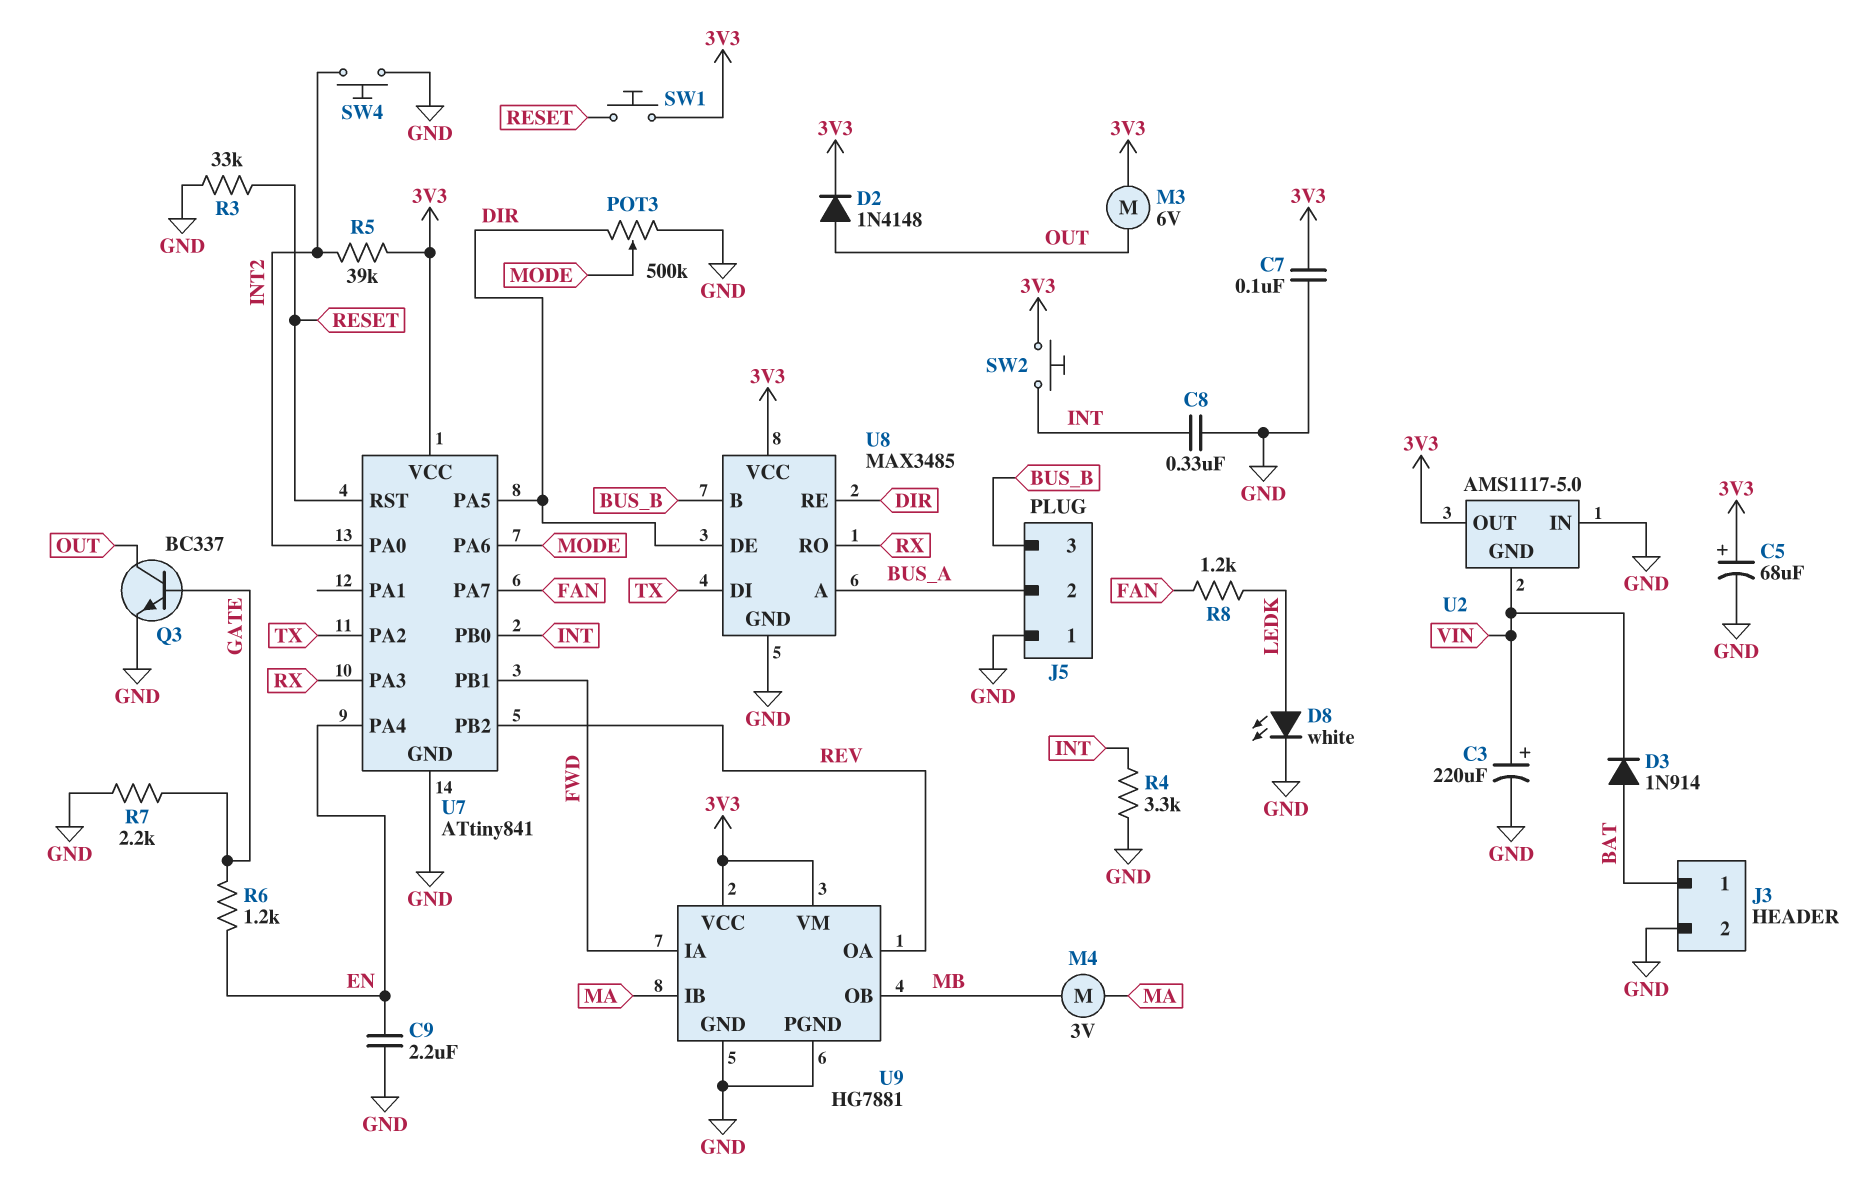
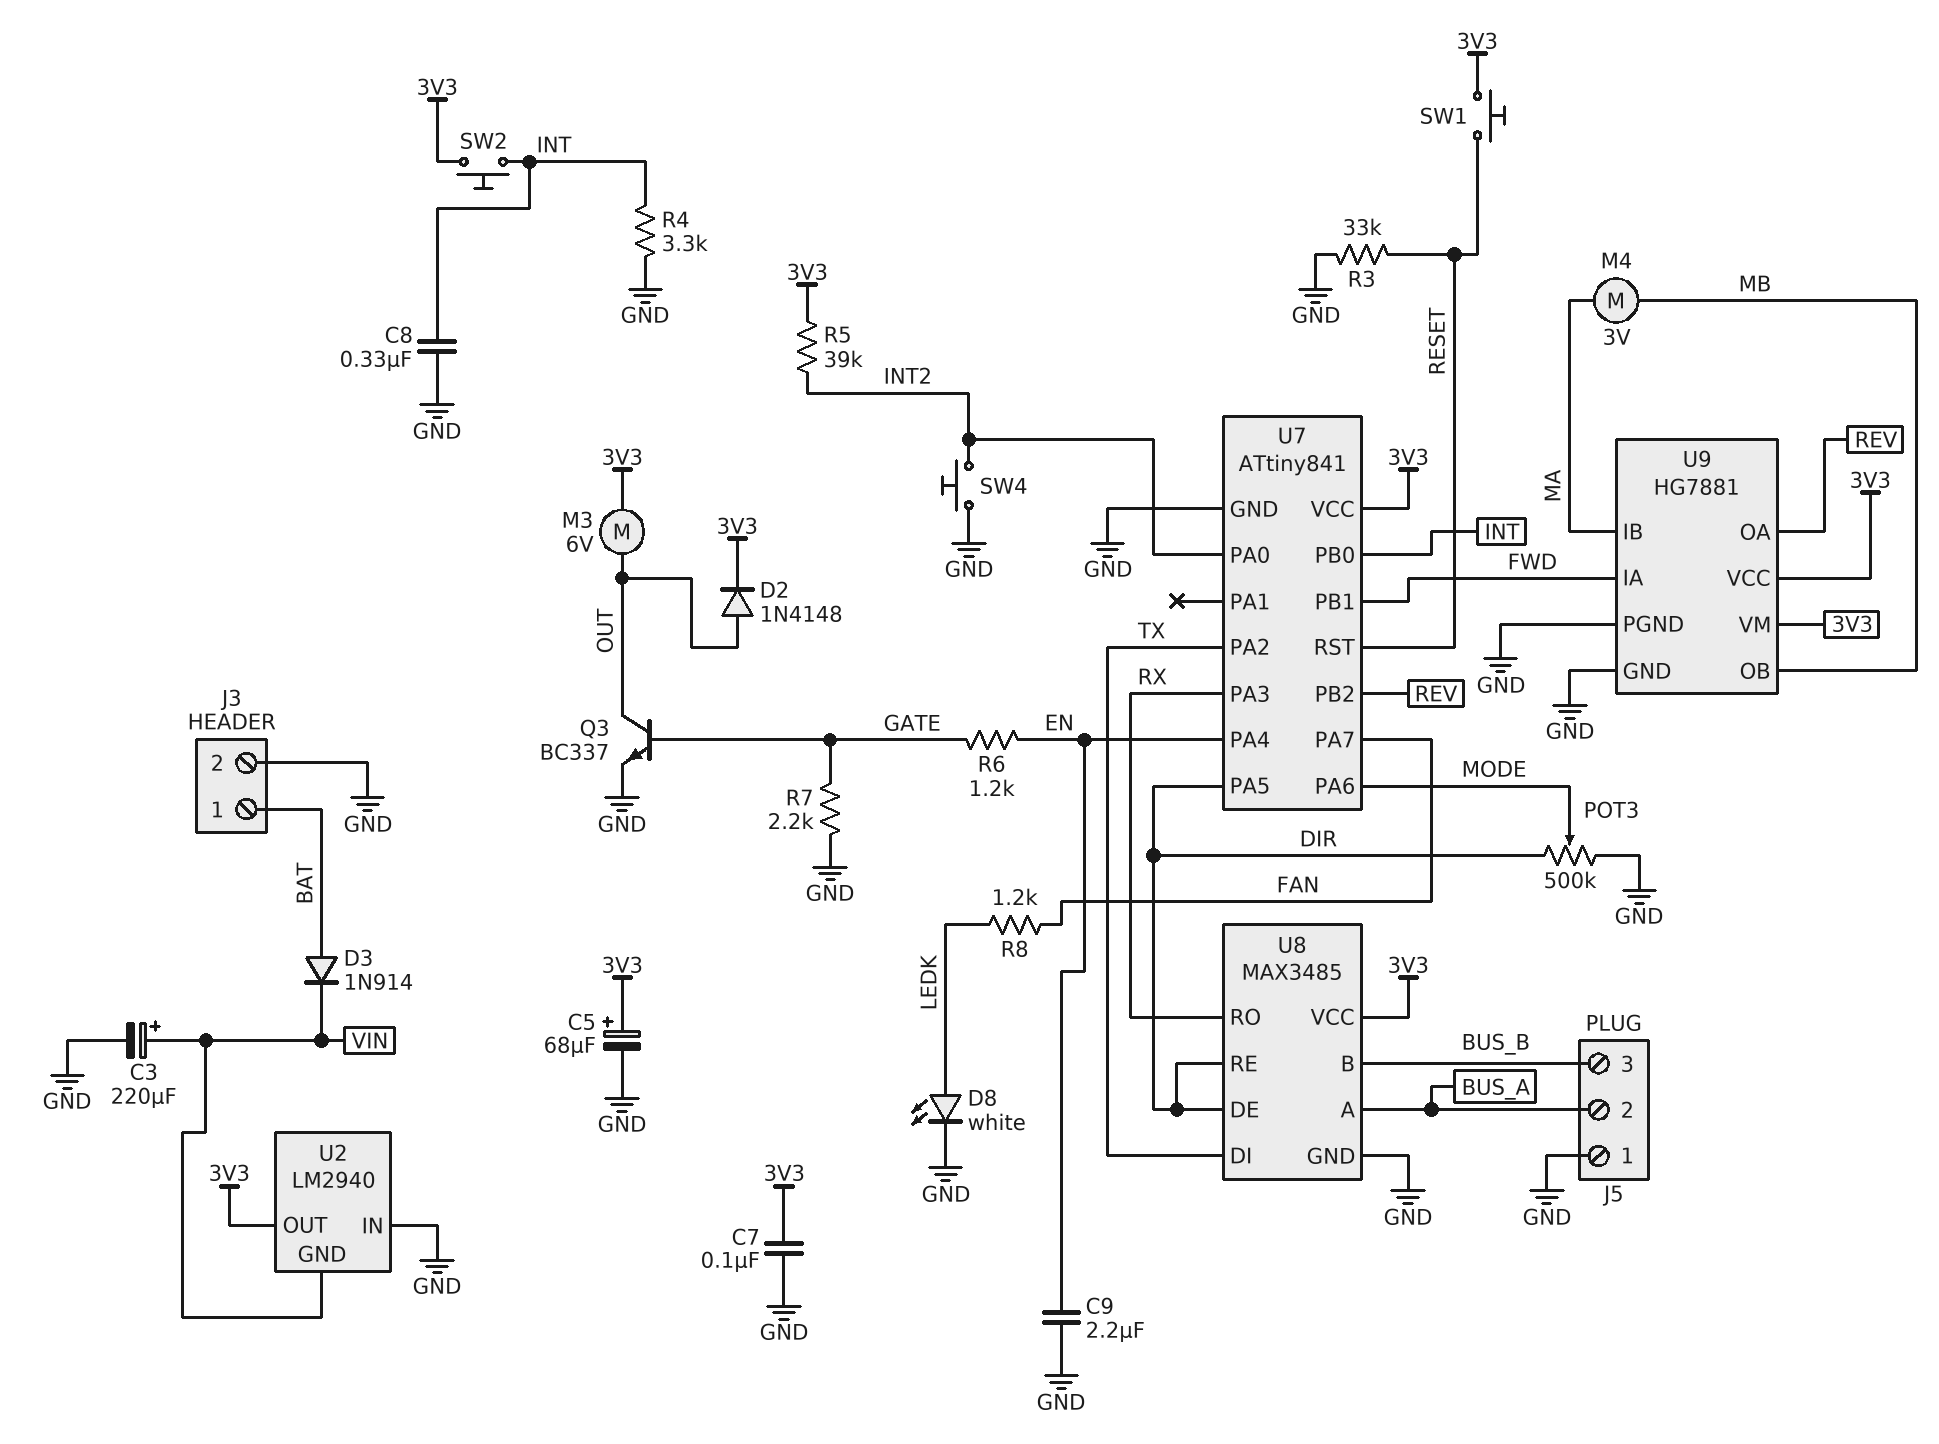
U2: AMS1117-5.0 -> LM2940

